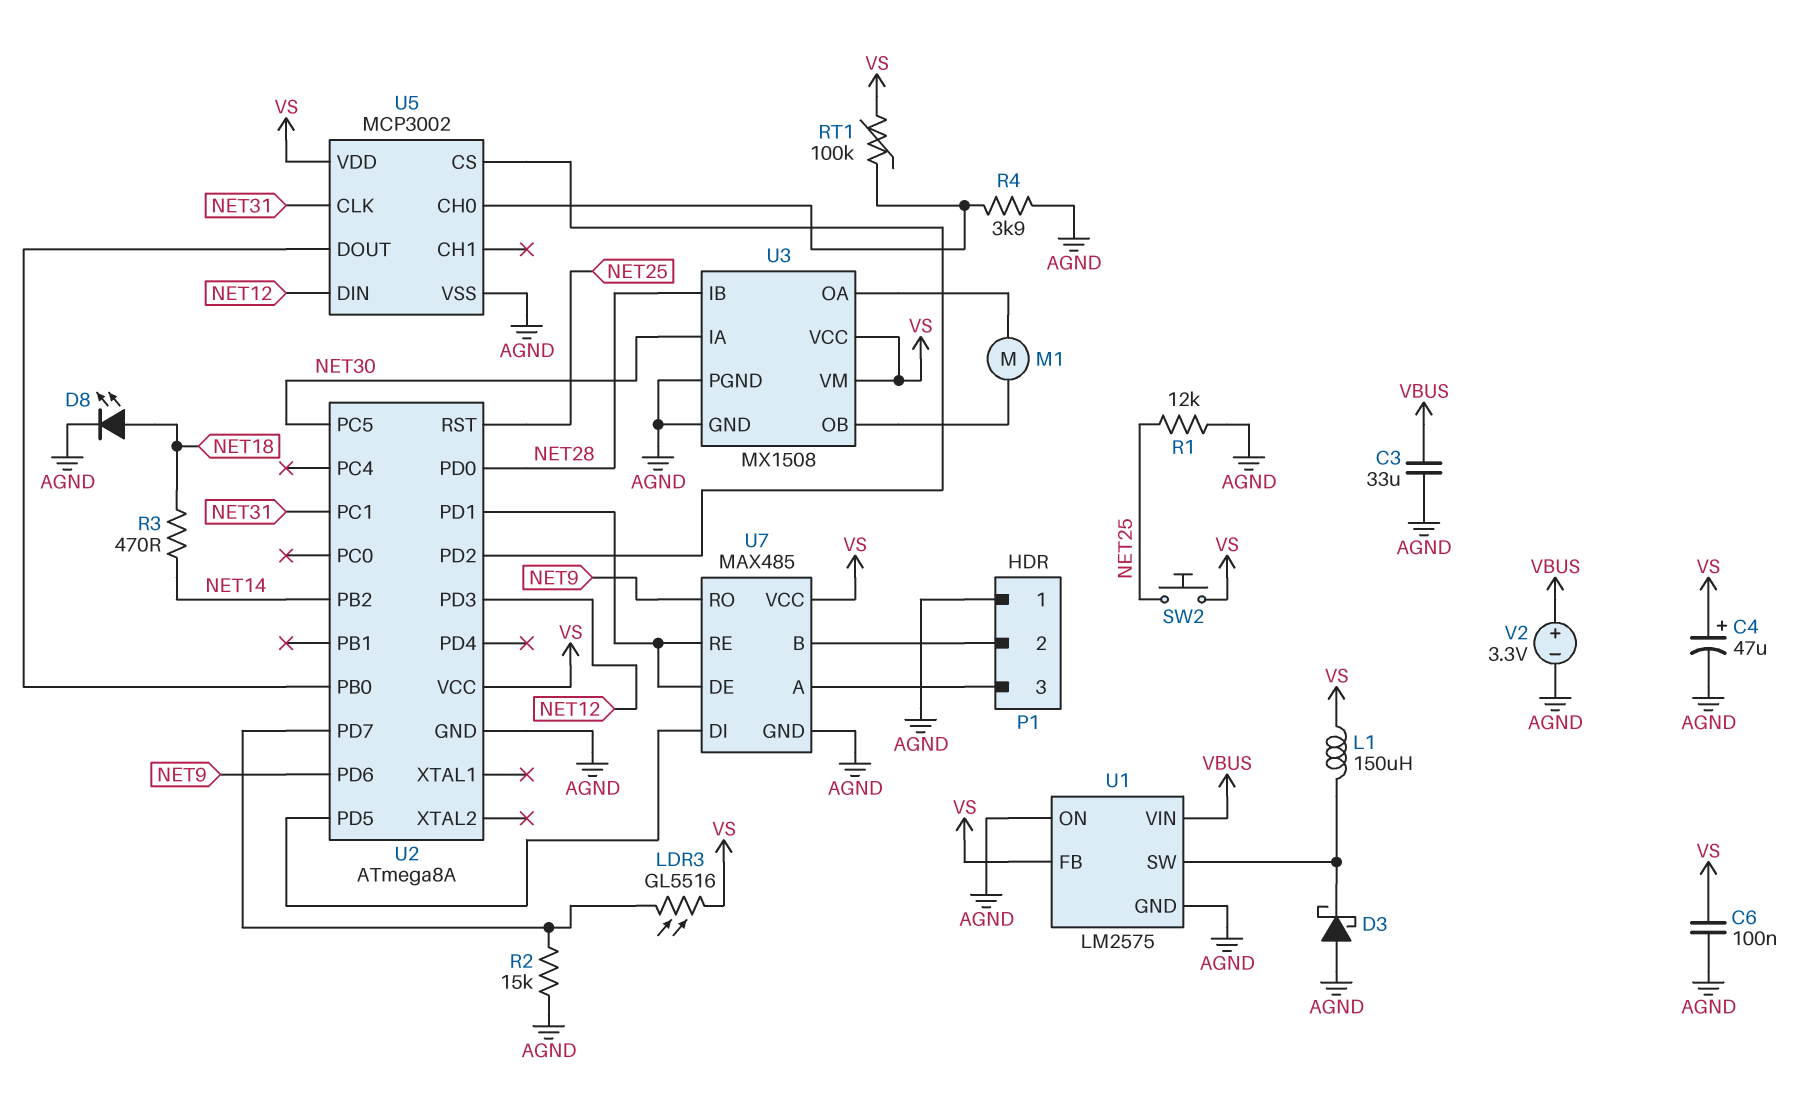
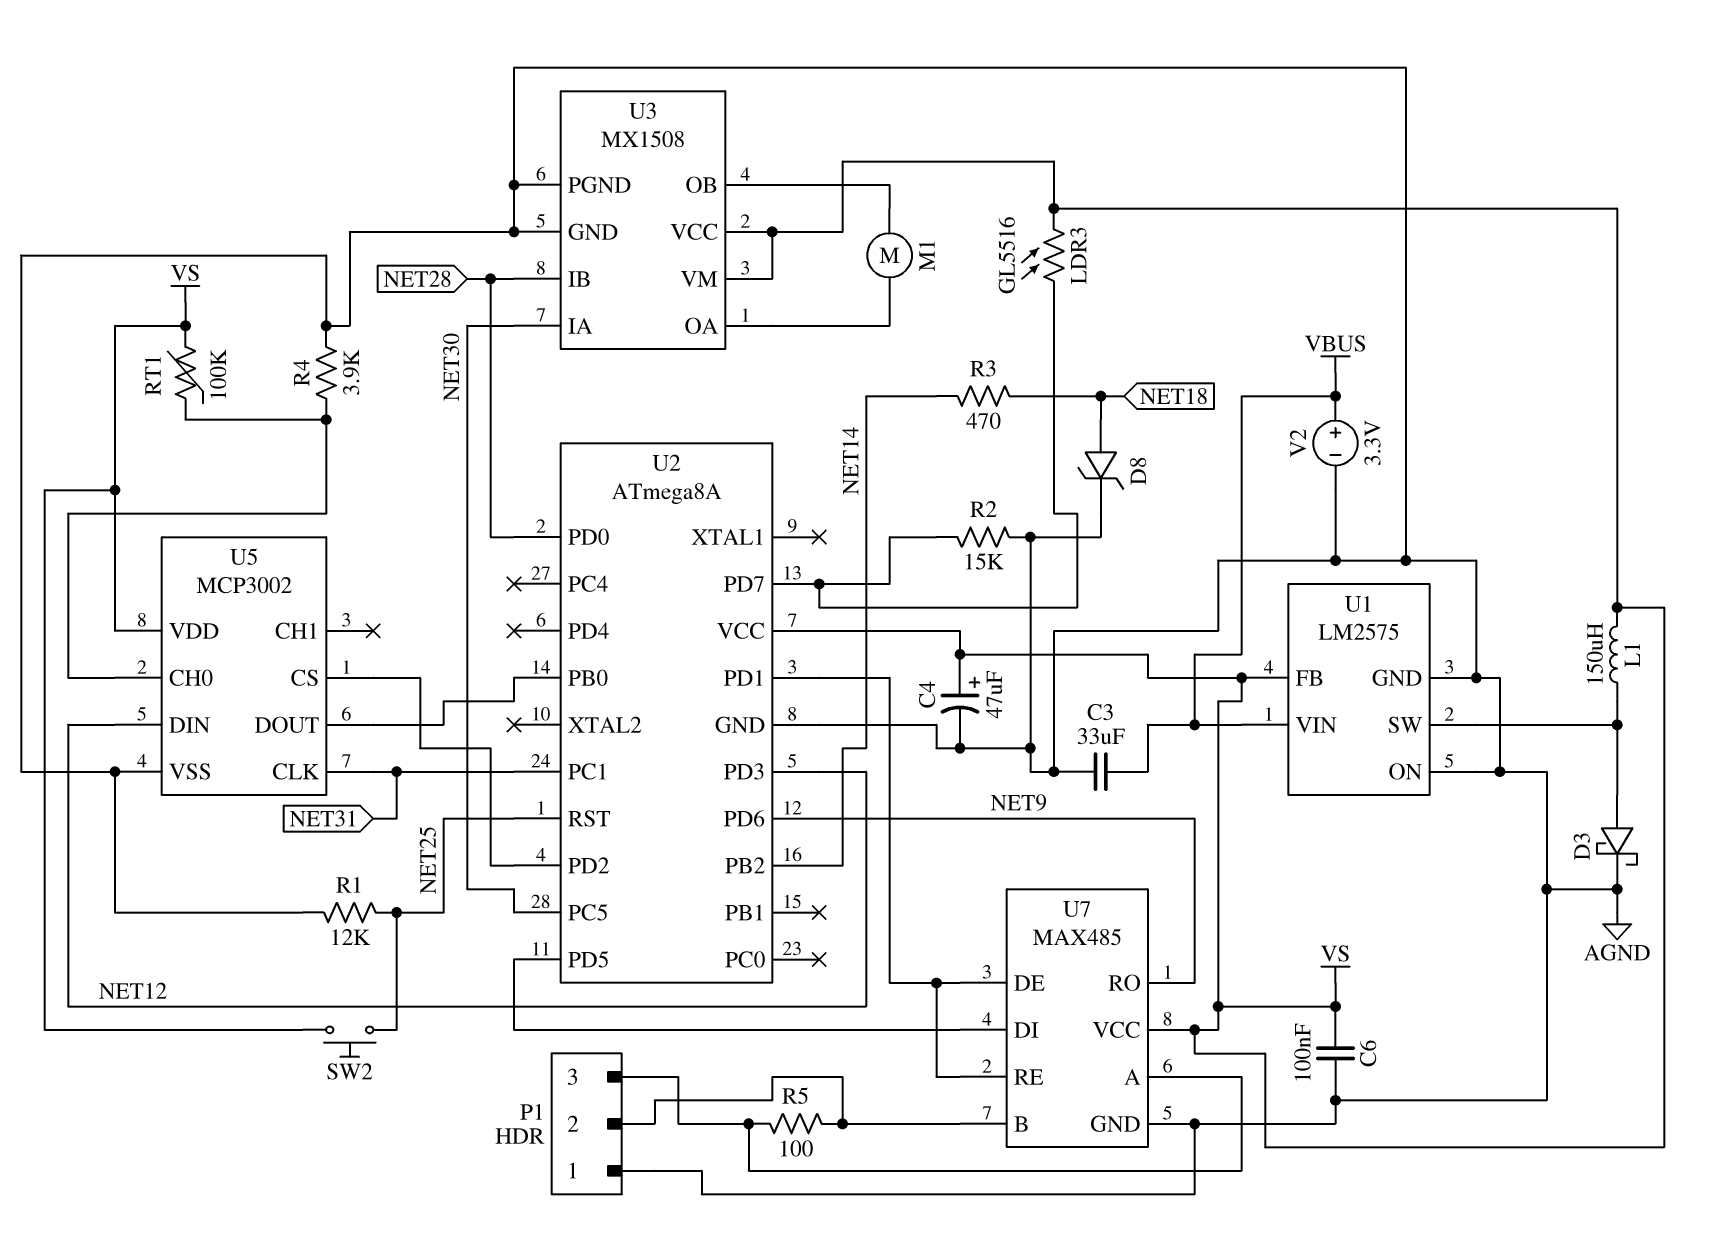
D3: schottky (A AGND, K U1/SW) -> schottky (A U1/SW, K AGND)
D8: LED (A NET18, K AGND) -> zener (A NET18, K AGND)
R5: none -> 100 (P1/2, P1/3)

